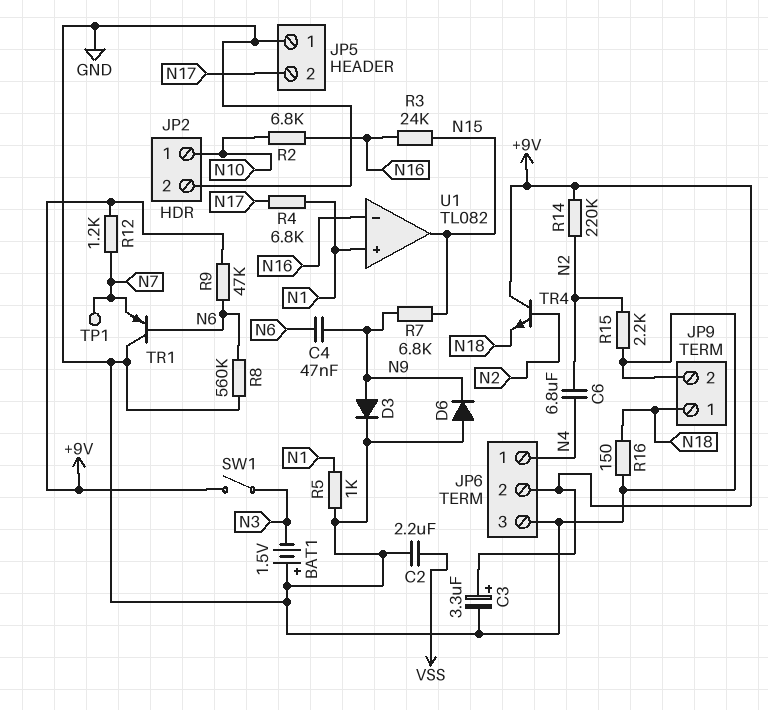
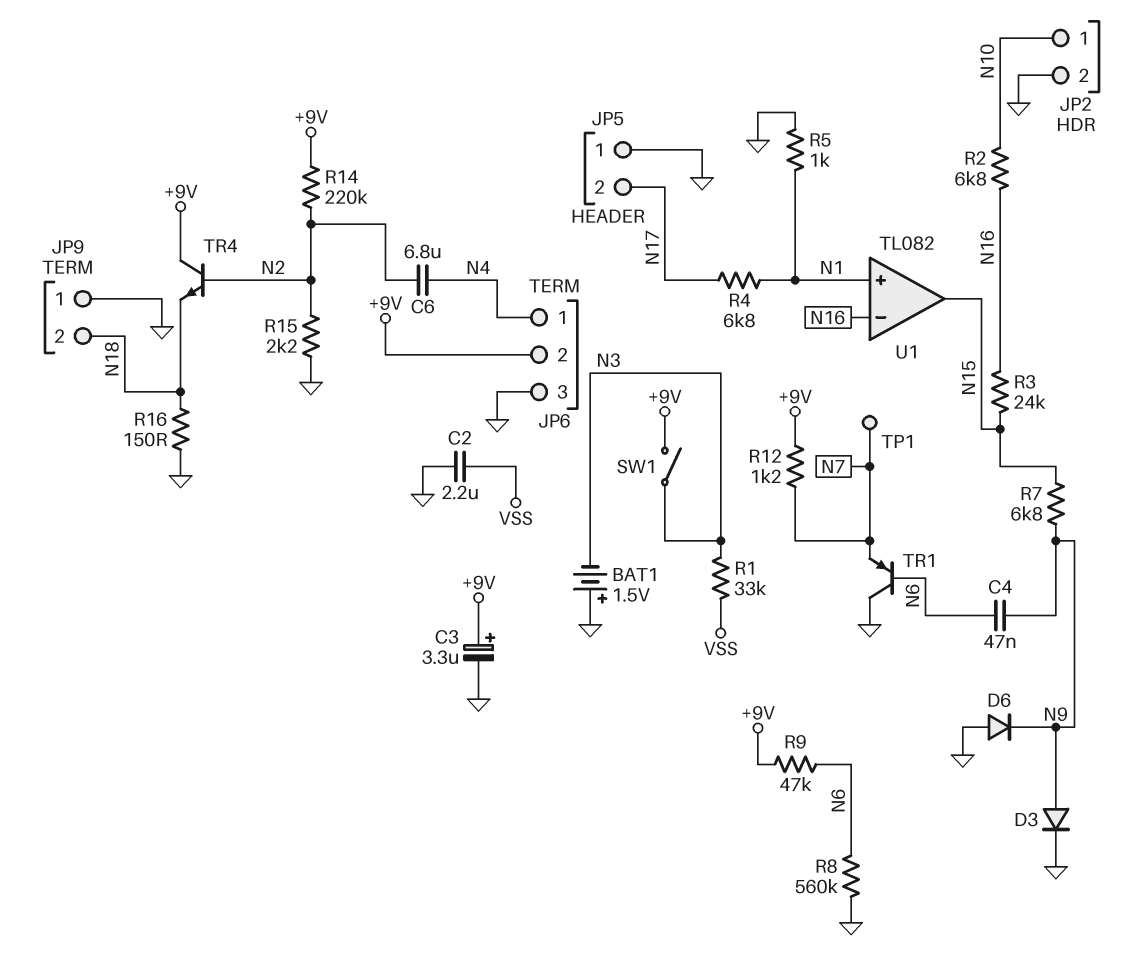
JP9 pin 1: N18 -> GND
JP9 pin 2: GND -> N18
R1: none -> 33k (N3, VSS)

